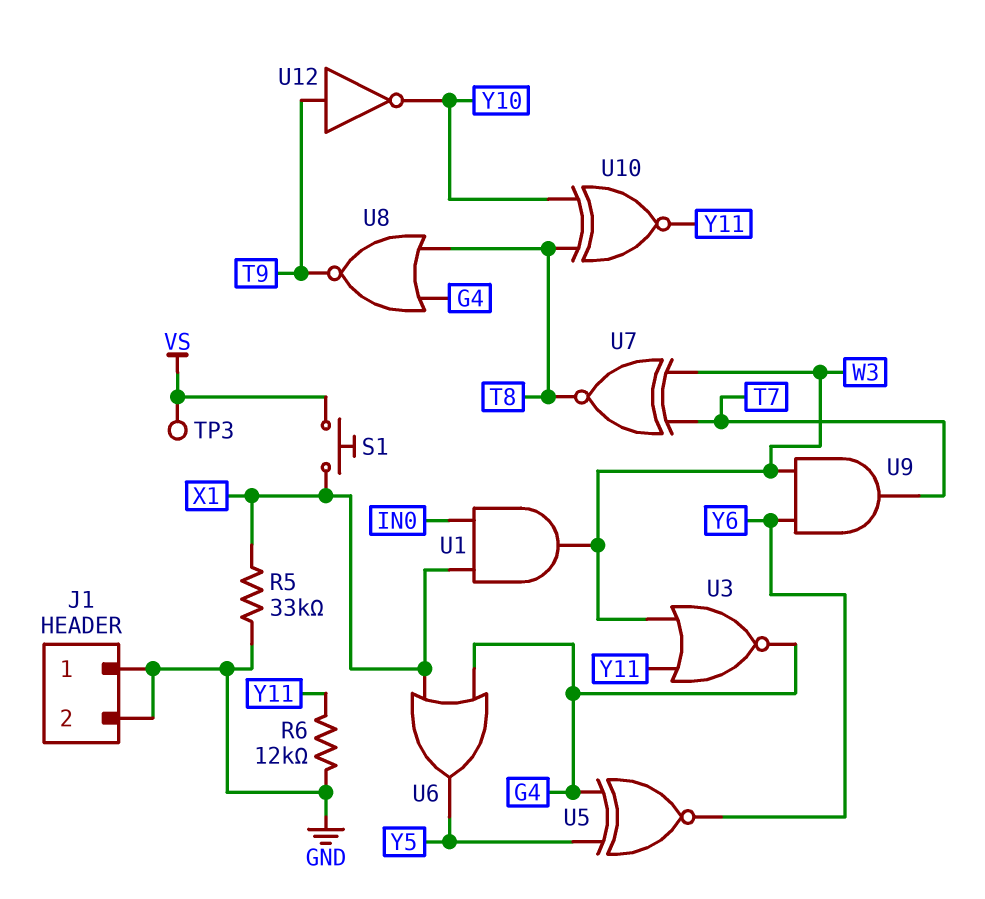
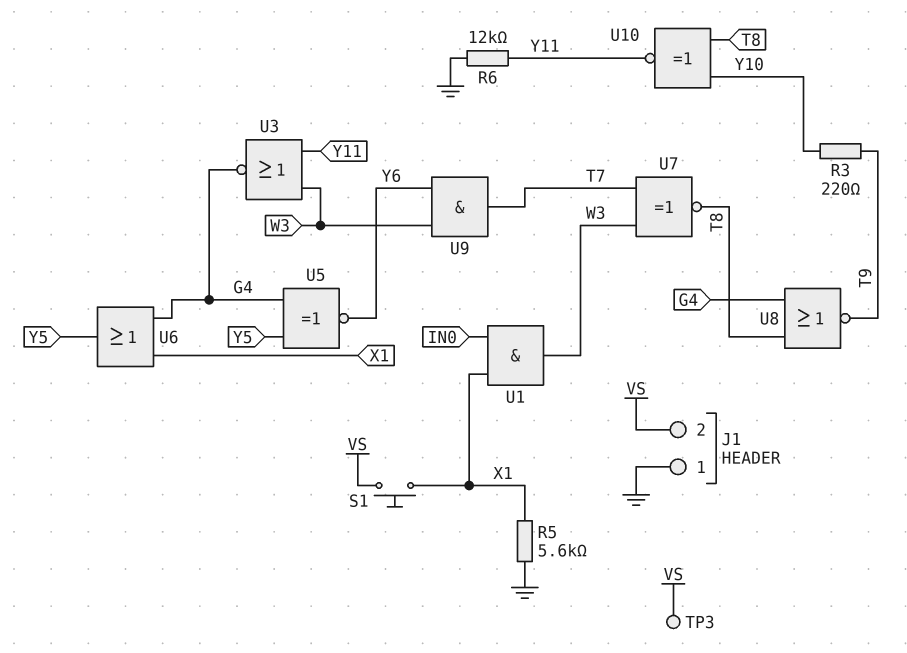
J1 pin 2: GND -> VS
R3: none -> 220 (T9, Y10)
R5: 33k (GND, X1) -> 5.6k (GND, X1)
U12: NOT (in T9, out Y10) -> none

